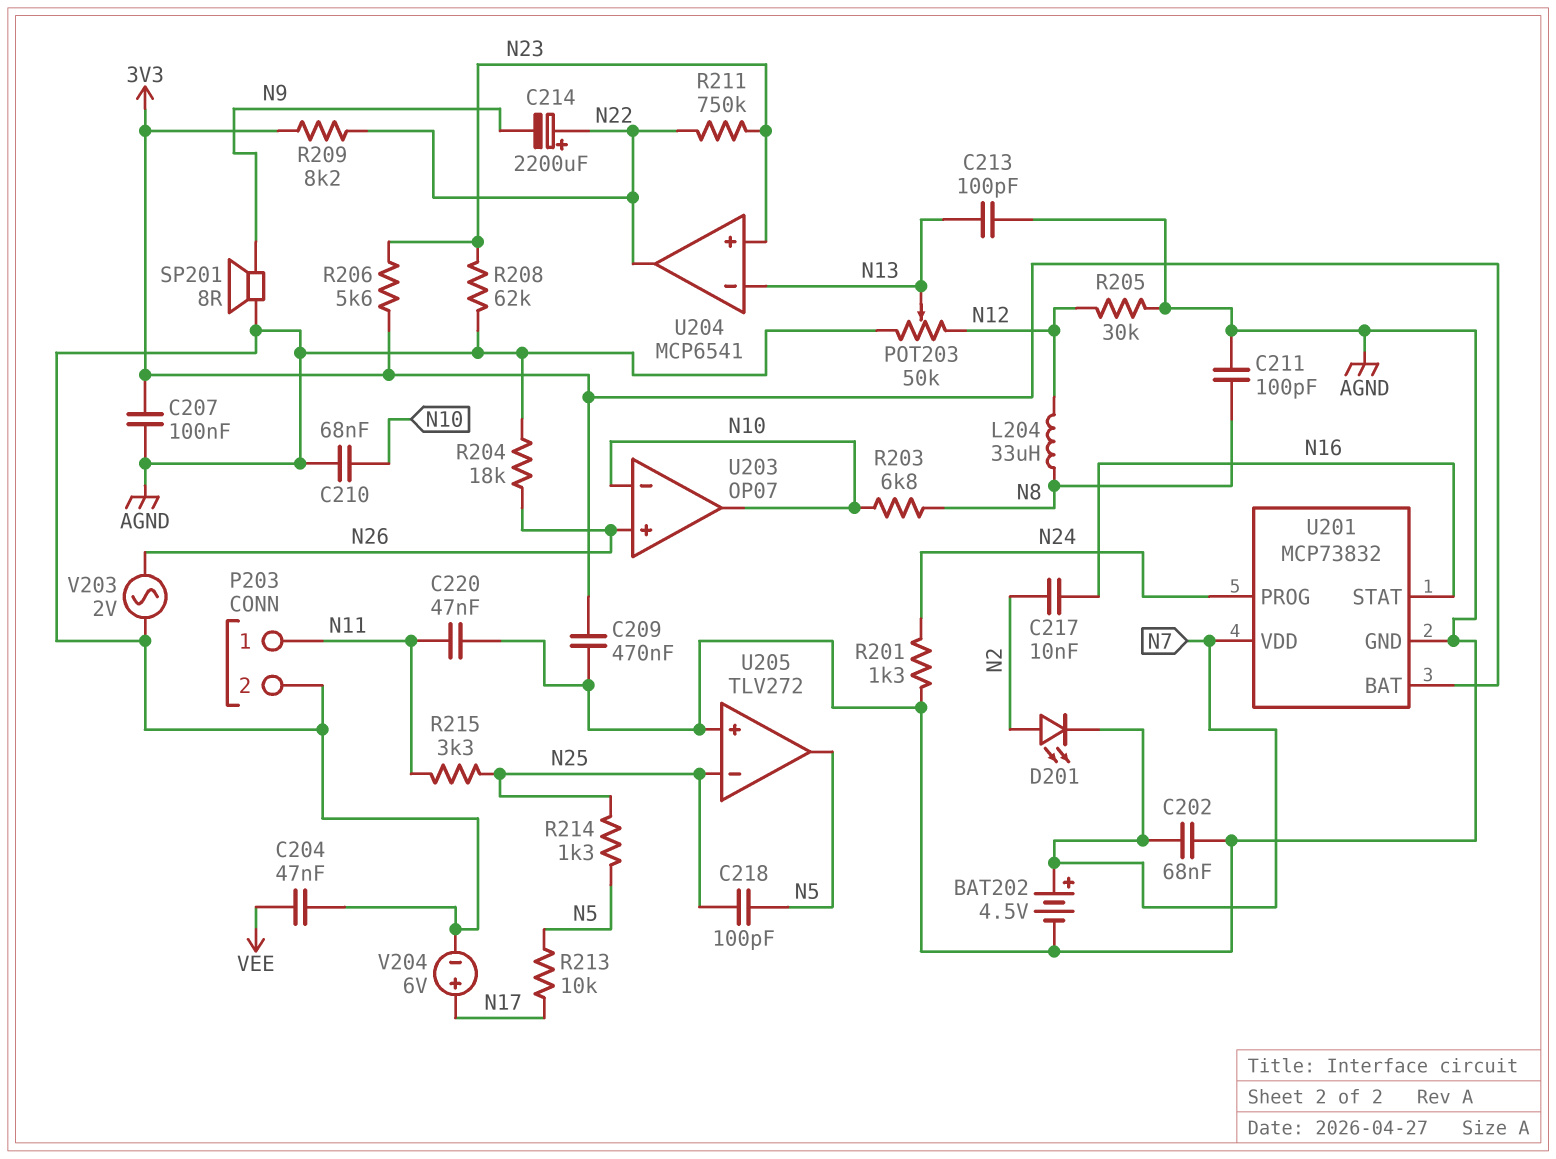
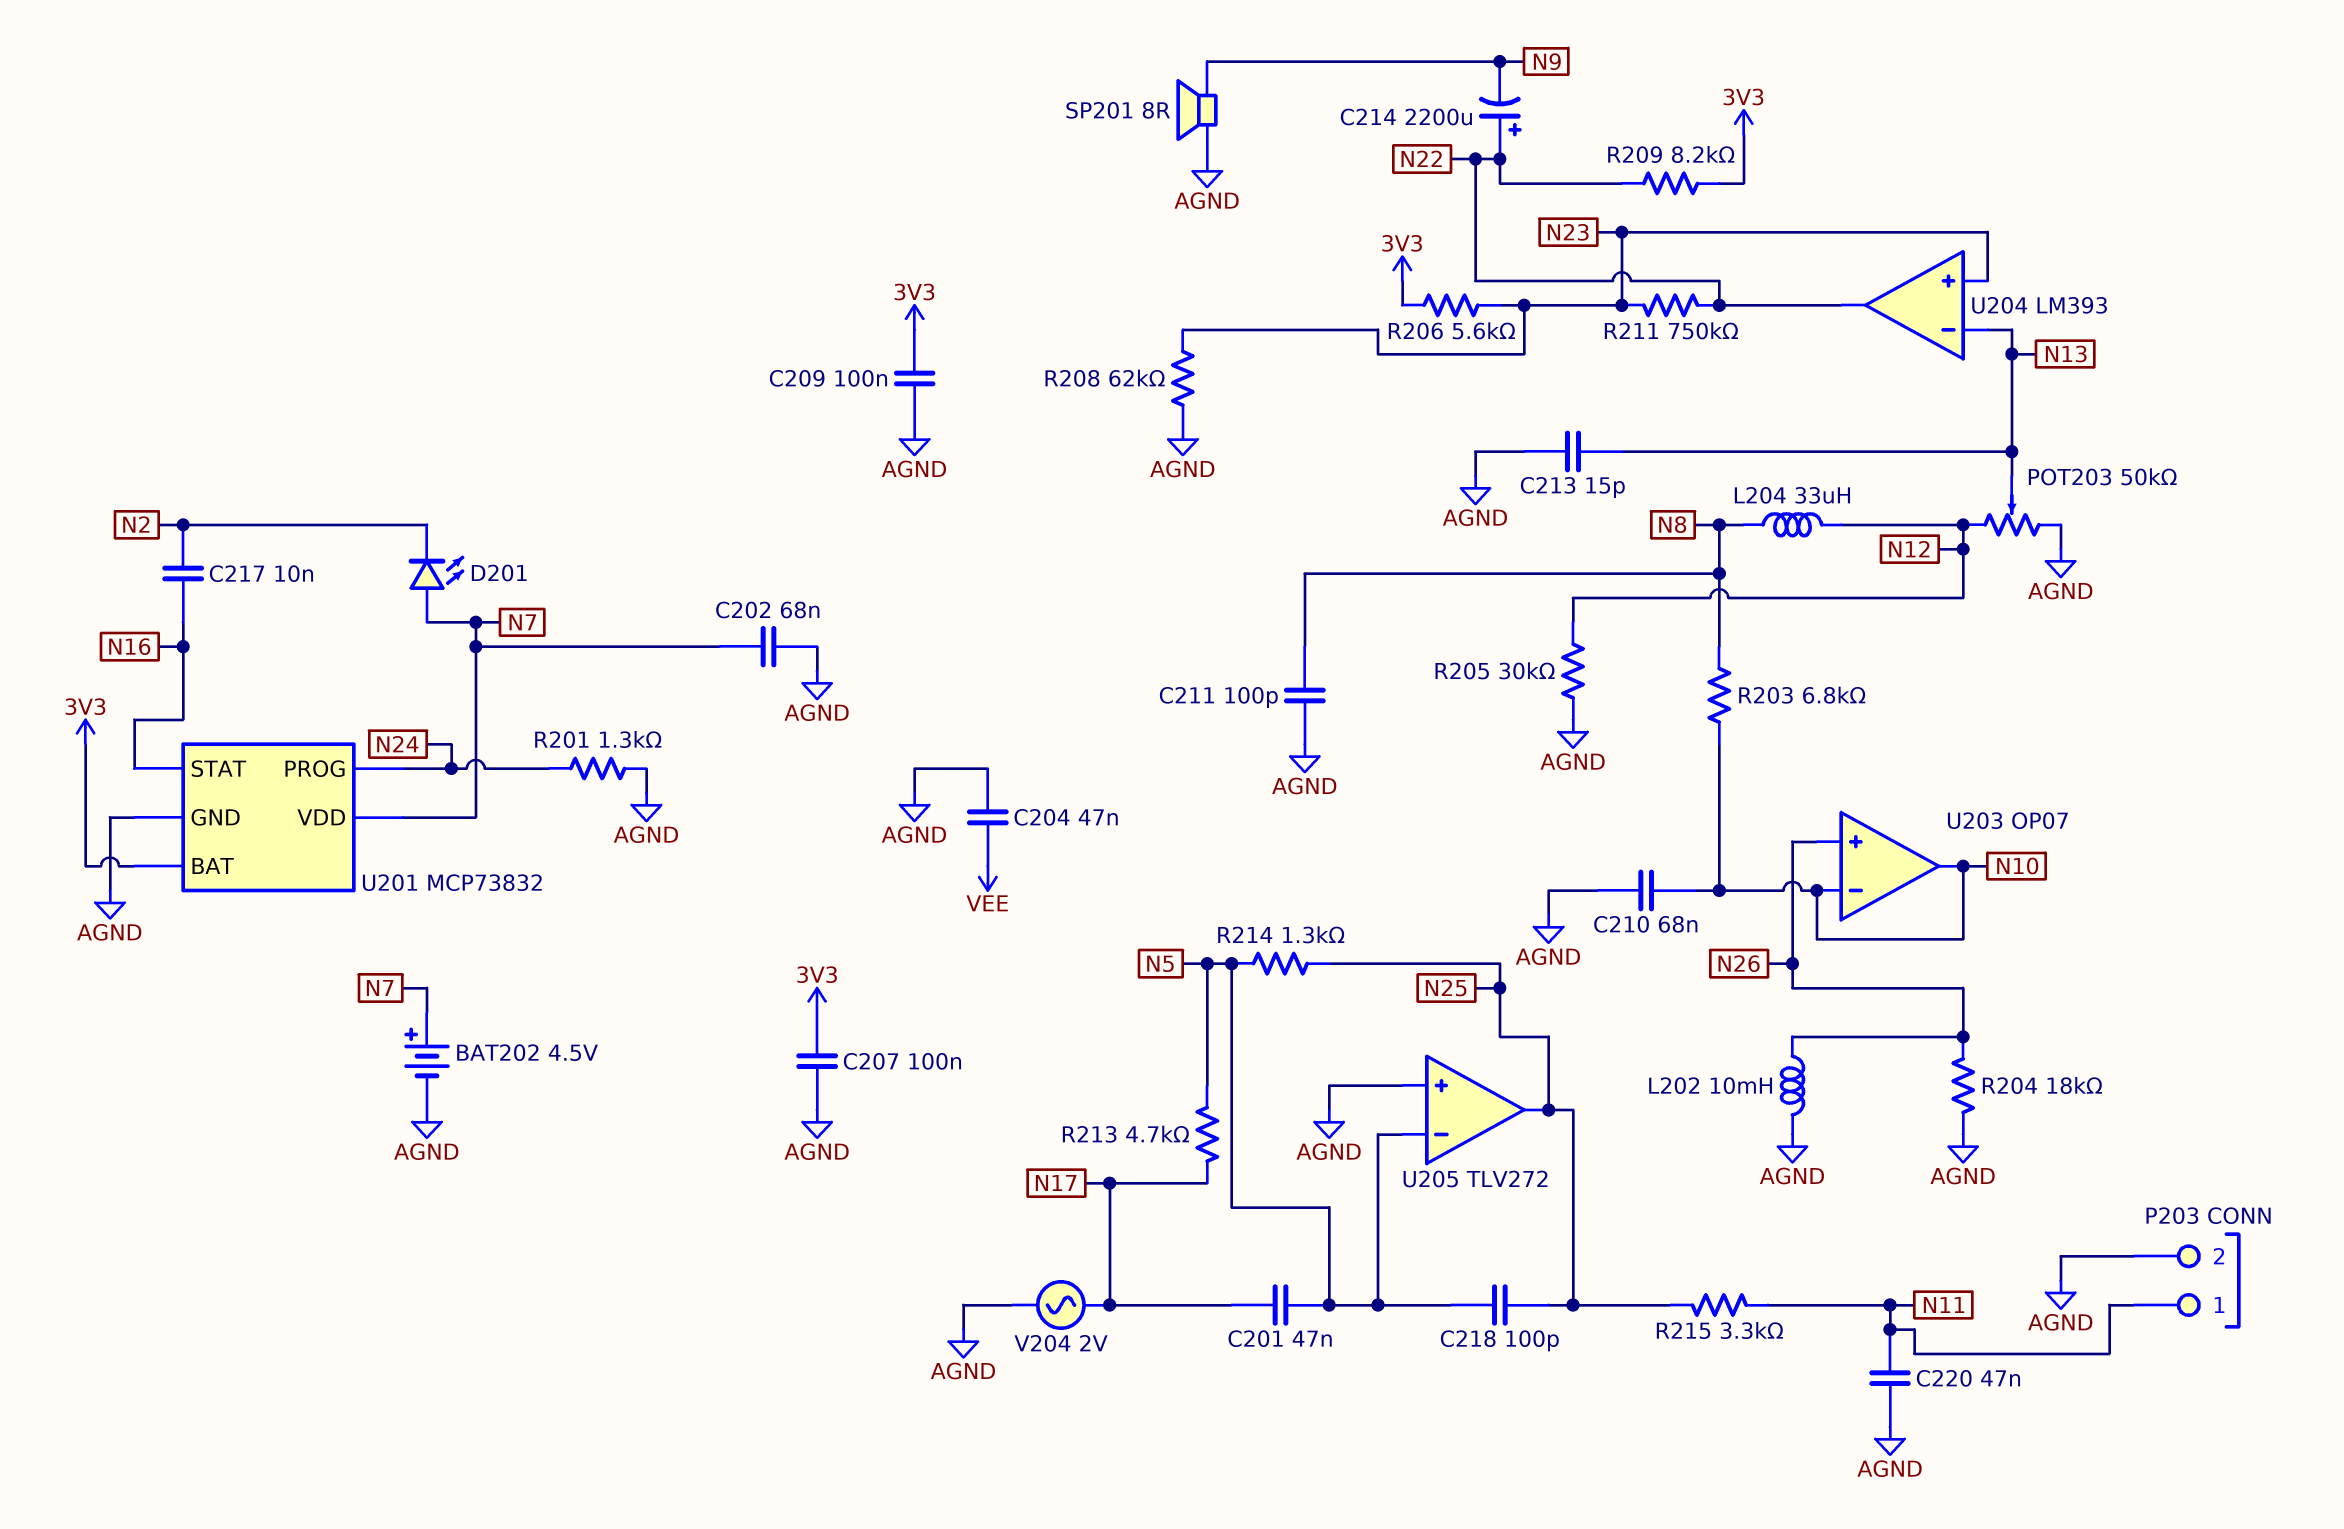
C201: none -> 47nF (N5, N17)
C209: 470nF (3V3, AGND) -> 100nF (3V3, AGND)
C213: 100pF (AGND, N13) -> 15pF (AGND, N13)
D201: LED (A N2, K N7) -> LED (A N7, K N2)
L202: none -> 10mH (AGND, N26)
R213: 10k (N5, N17) -> 4.7k (N5, N17)
U204: MCP6541 -> LM393
U205 pin in-: N25 -> N5
U205 pin out: N5 -> N25
V203: AC 2V (AGND, N26) -> none
V204: 6V (plus N17, minus AGND) -> AC 2V (AGND, N17)

